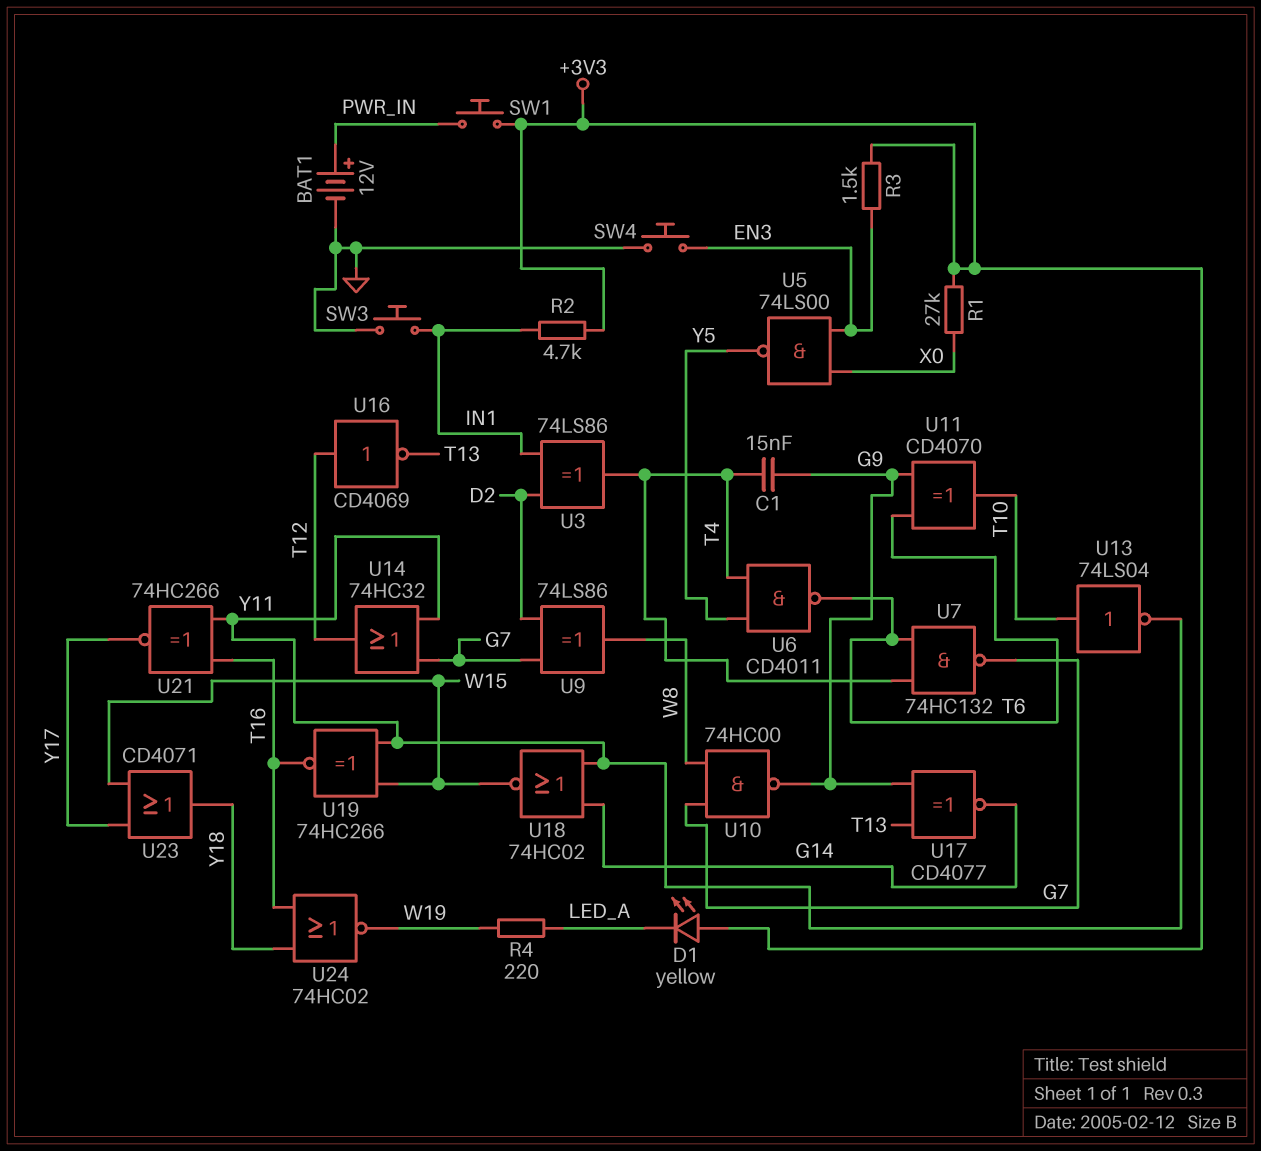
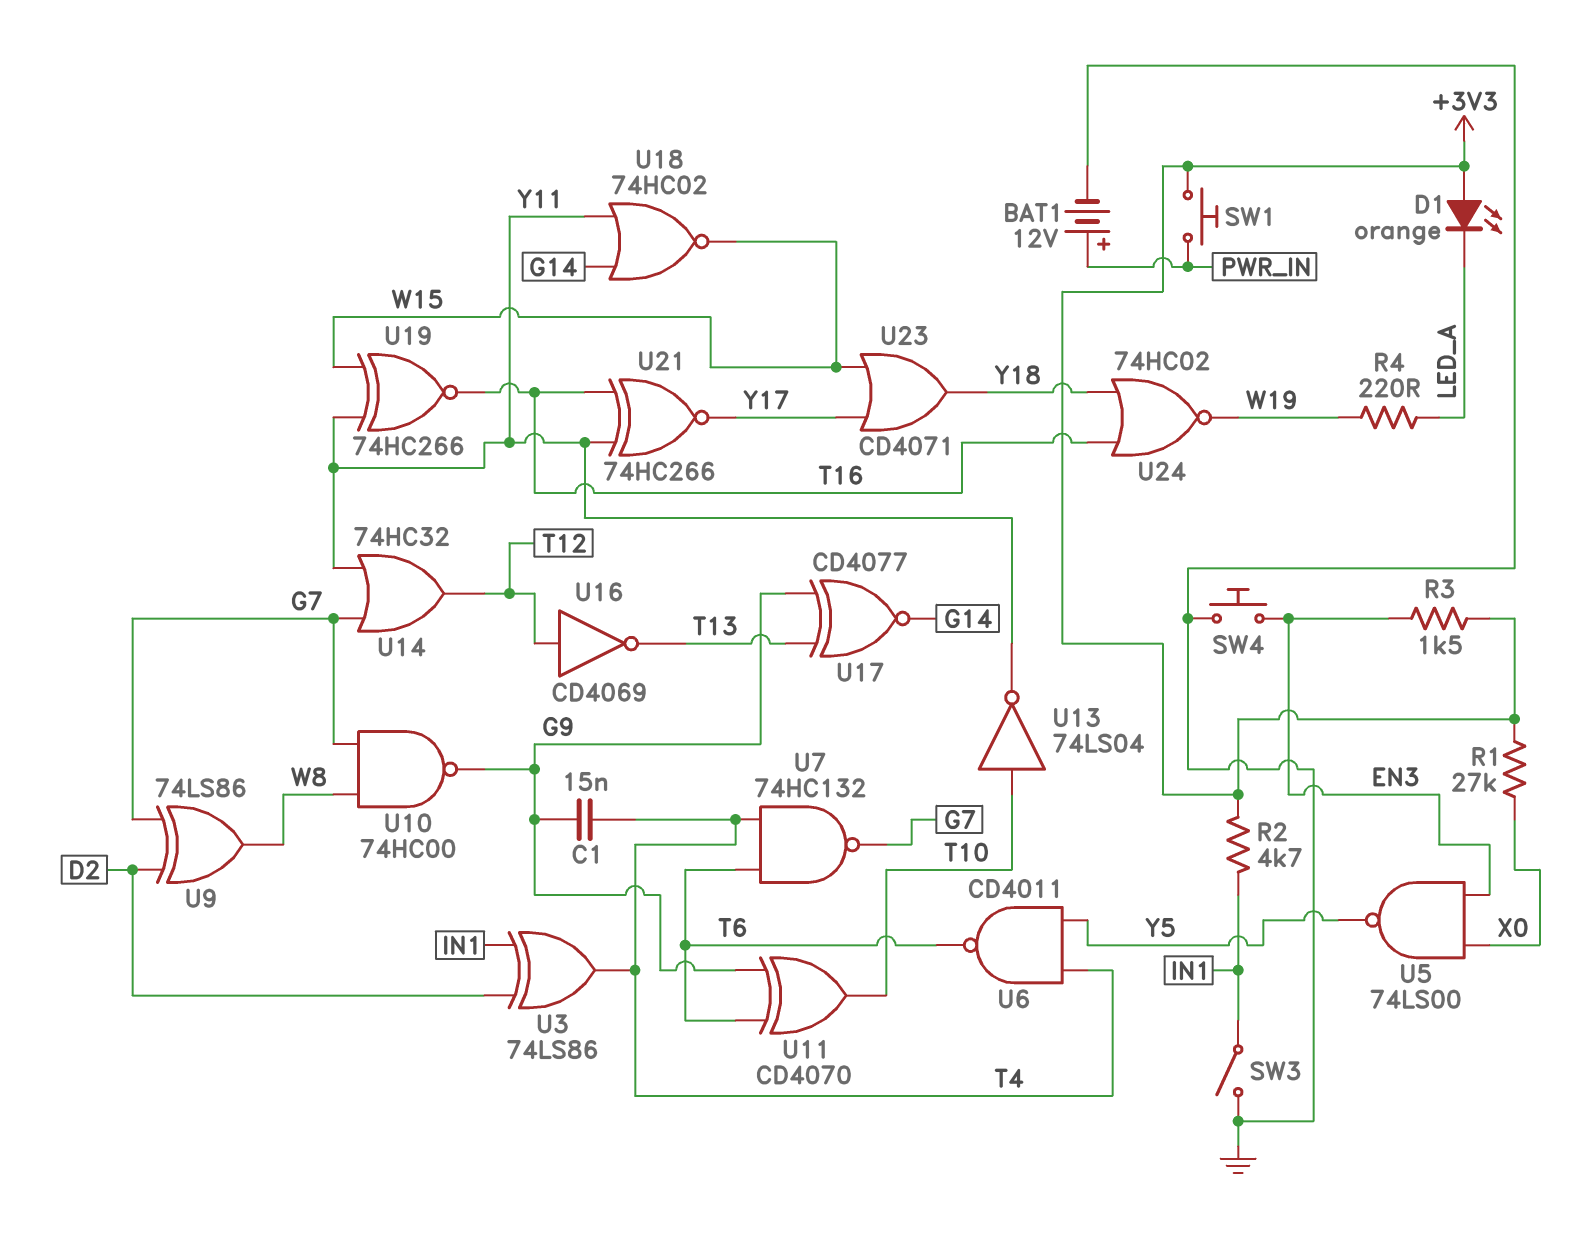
D1: LED yellow (A +3V3, K LED_A) -> LED orange (A +3V3, K LED_A)
SW3: button (GND, IN1) -> switch (GND, IN1)

